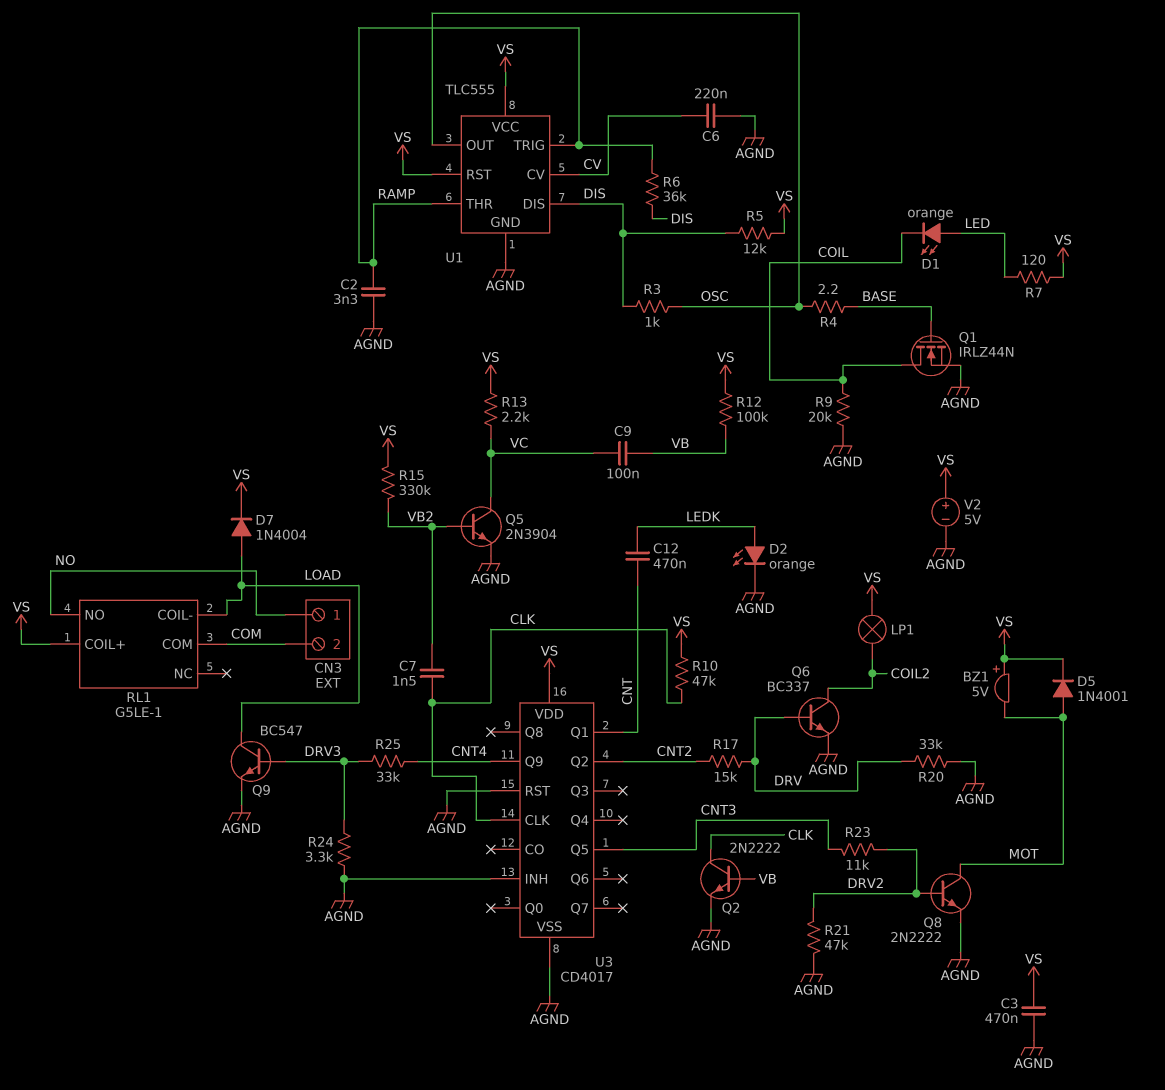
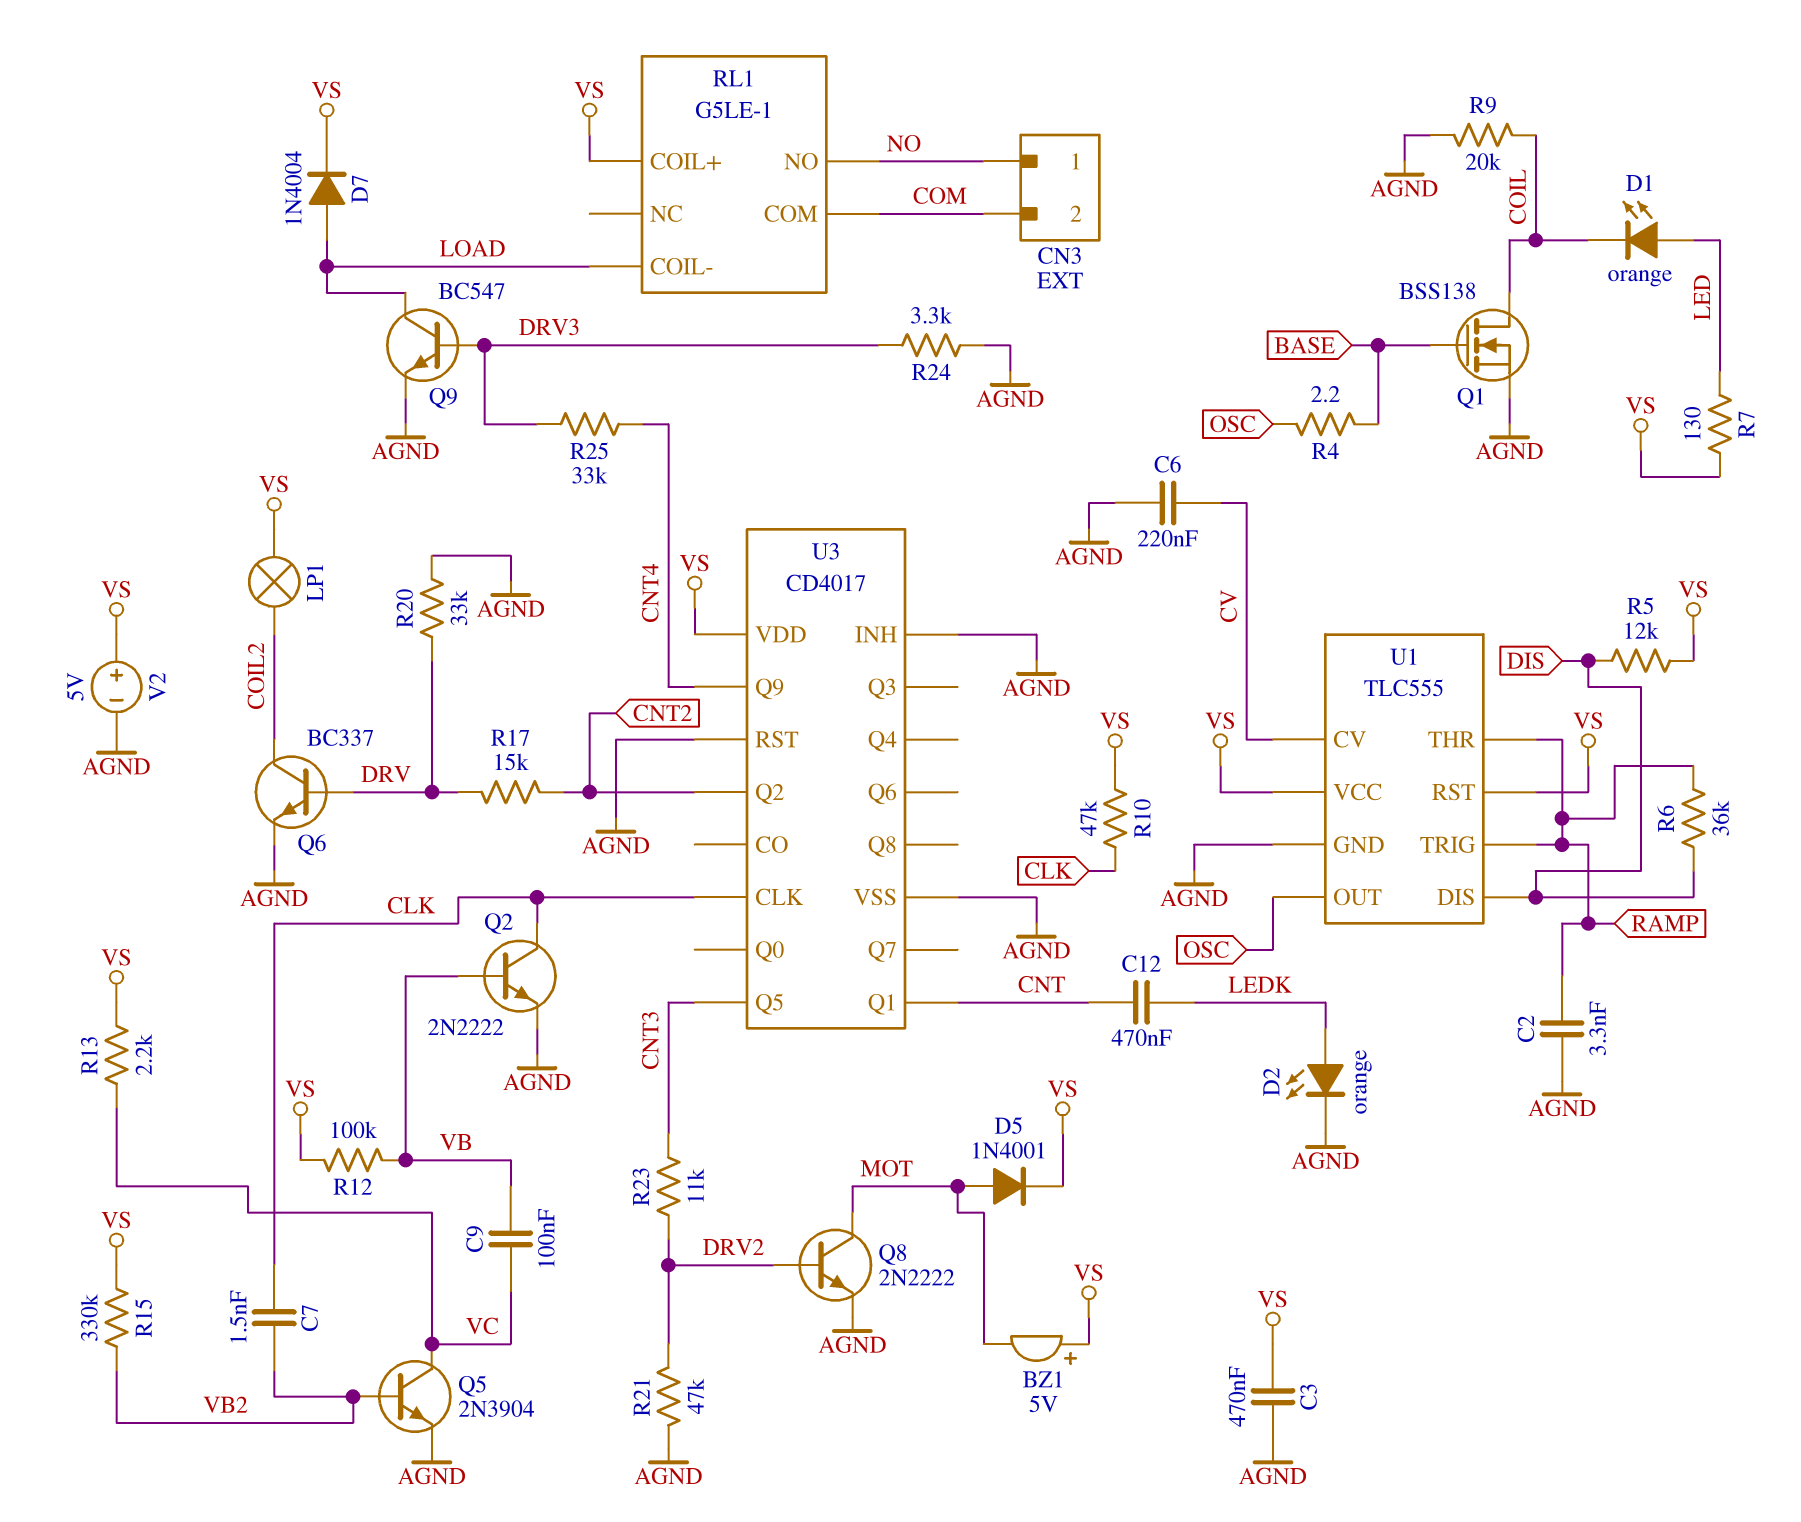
Q1: NMOS IRLZ44N (G BASE, D COIL, S AGND) -> NMOS BSS138 (G BASE, D COIL, S AGND)
R3: 1k (DIS, OSC) -> none
R7: 120 (LED, VS) -> 130 (LED, VS)

